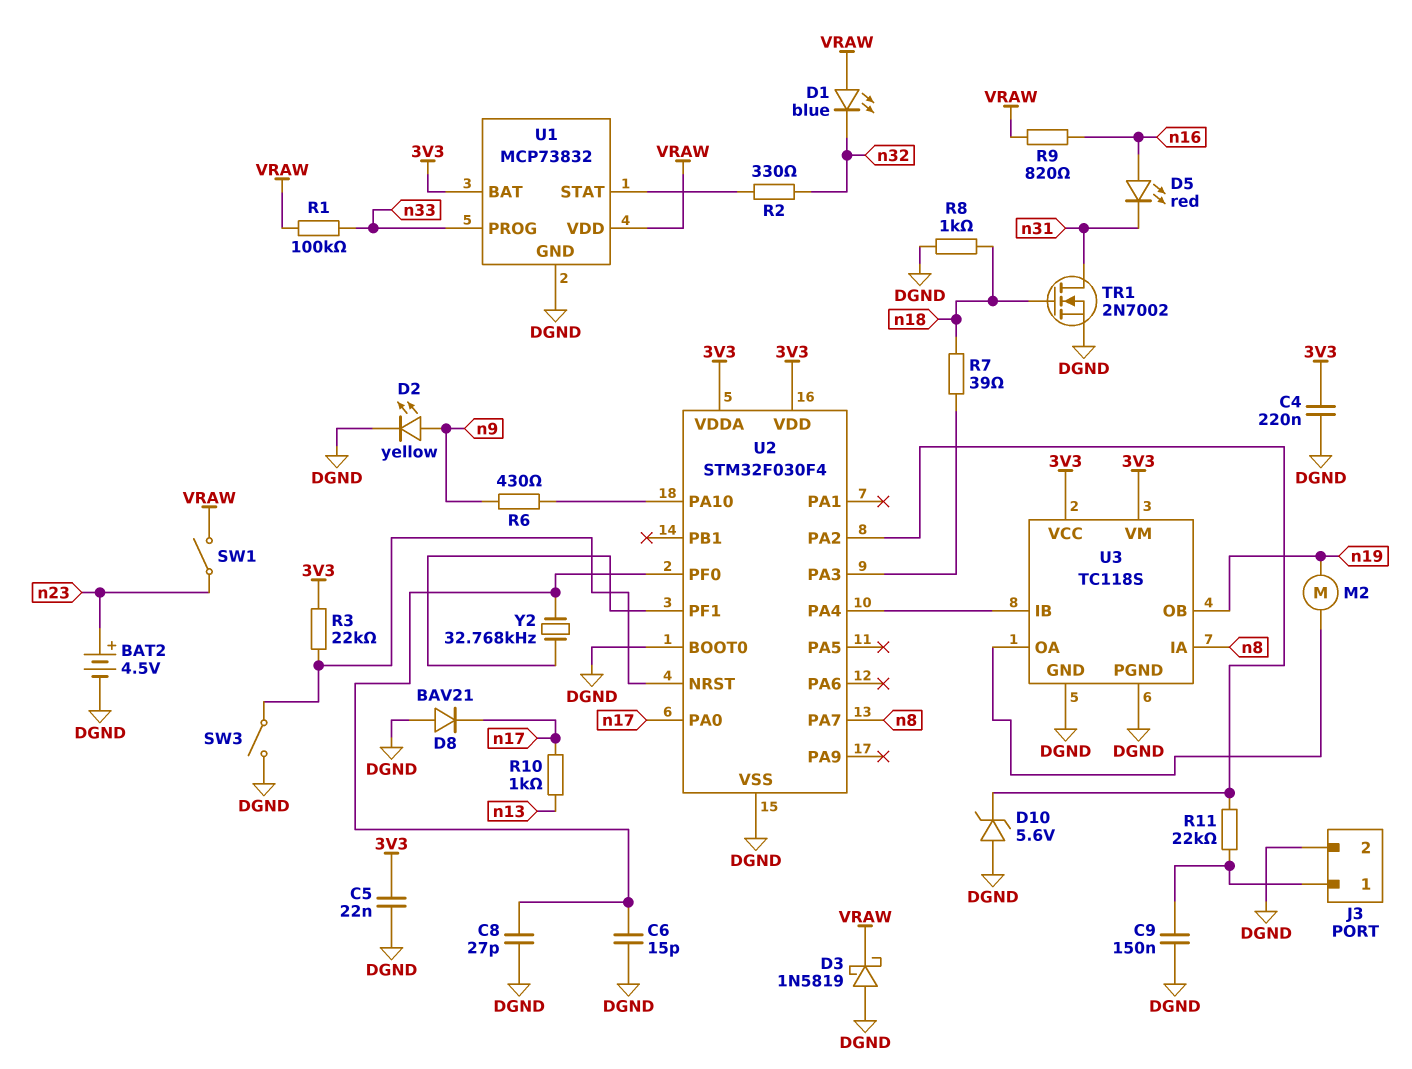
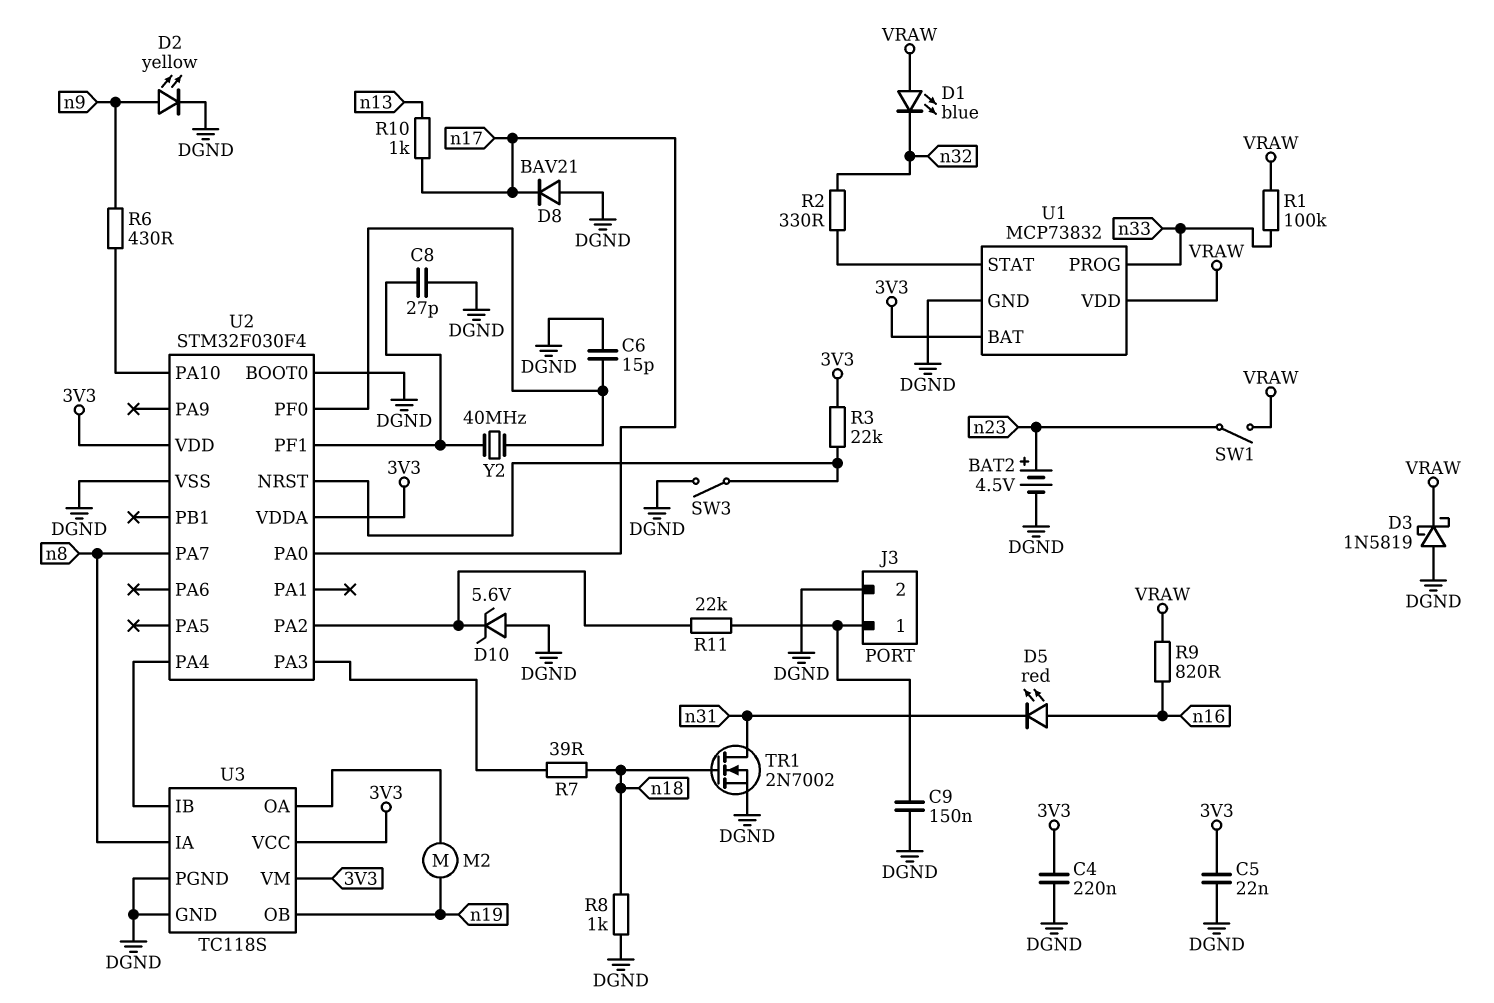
C8: 27pF (DGND, U2/PF0) -> 27pF (DGND, U2/PF1)
Y2: 32.768kHz (U2/PF0, U2/PF1) -> 40MHz (U2/PF0, U2/PF1)

